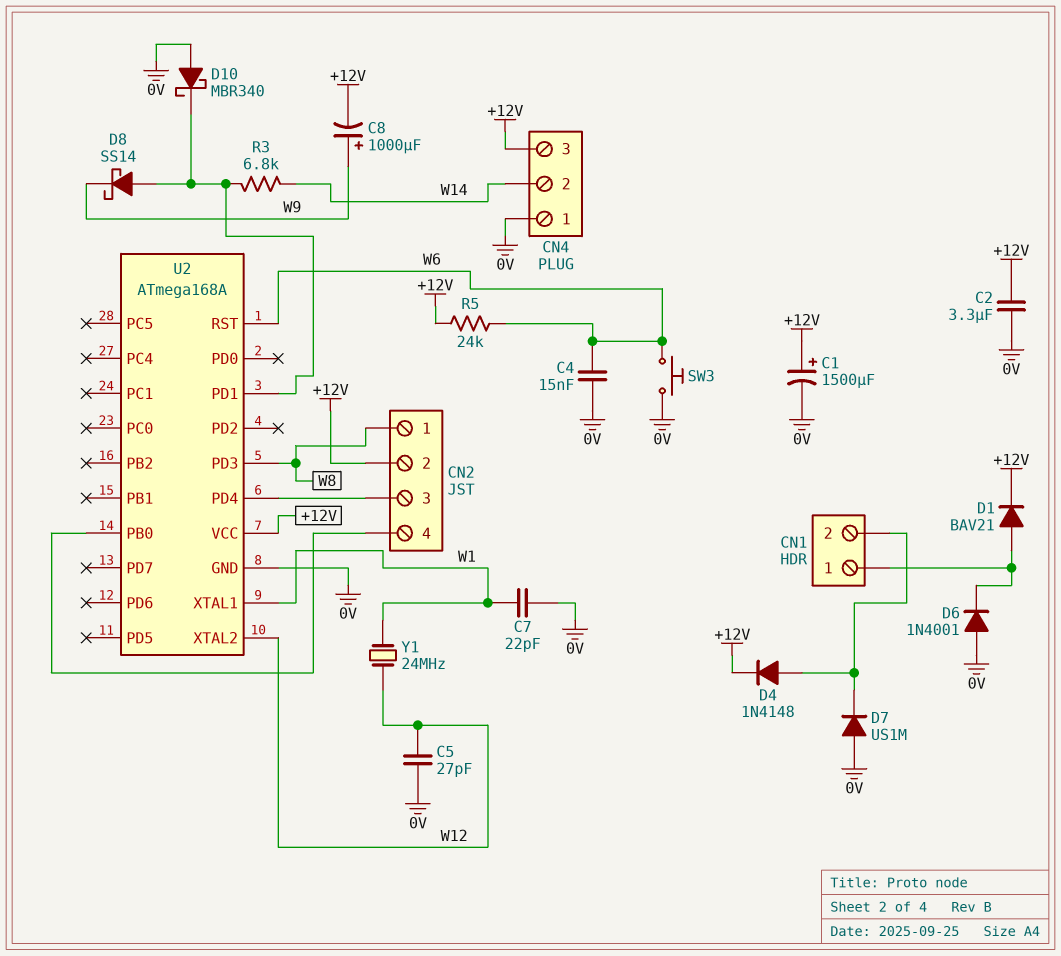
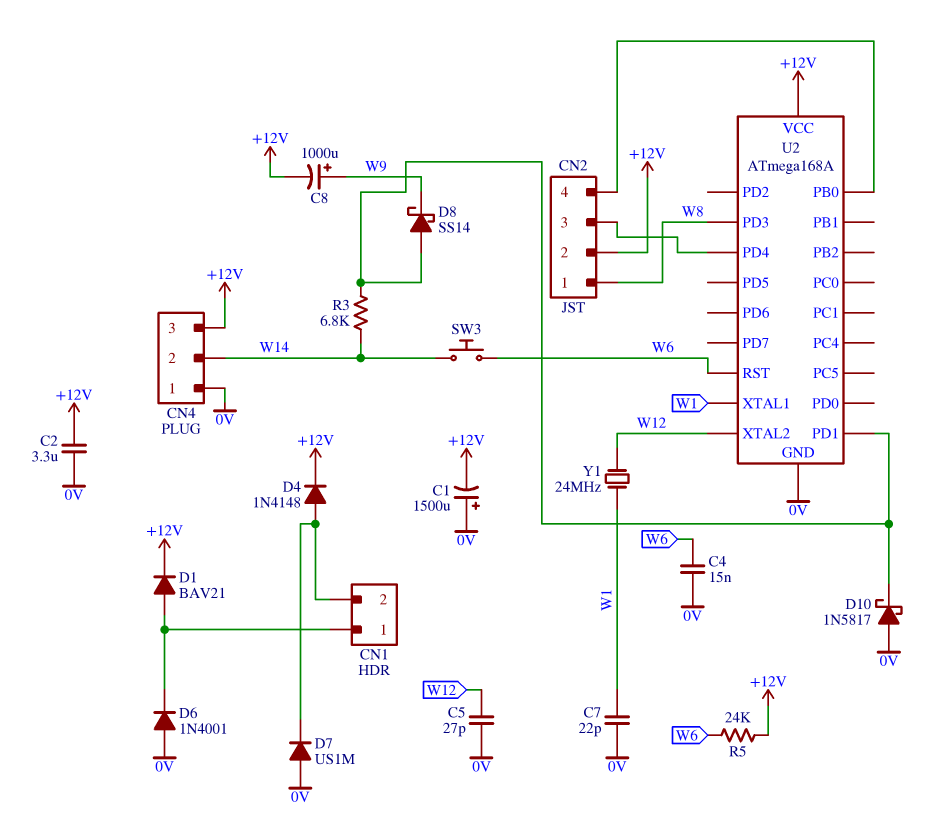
C1: 1500uF (plus +12V, minus 0V) -> 1500uF (plus 0V, minus +12V)
D10: schottky MBR340 (A 0V, K U2/PD1) -> schottky 1N5817 (A 0V, K U2/PD1)
SW3: button (0V, W6) -> button (W6, W14)

